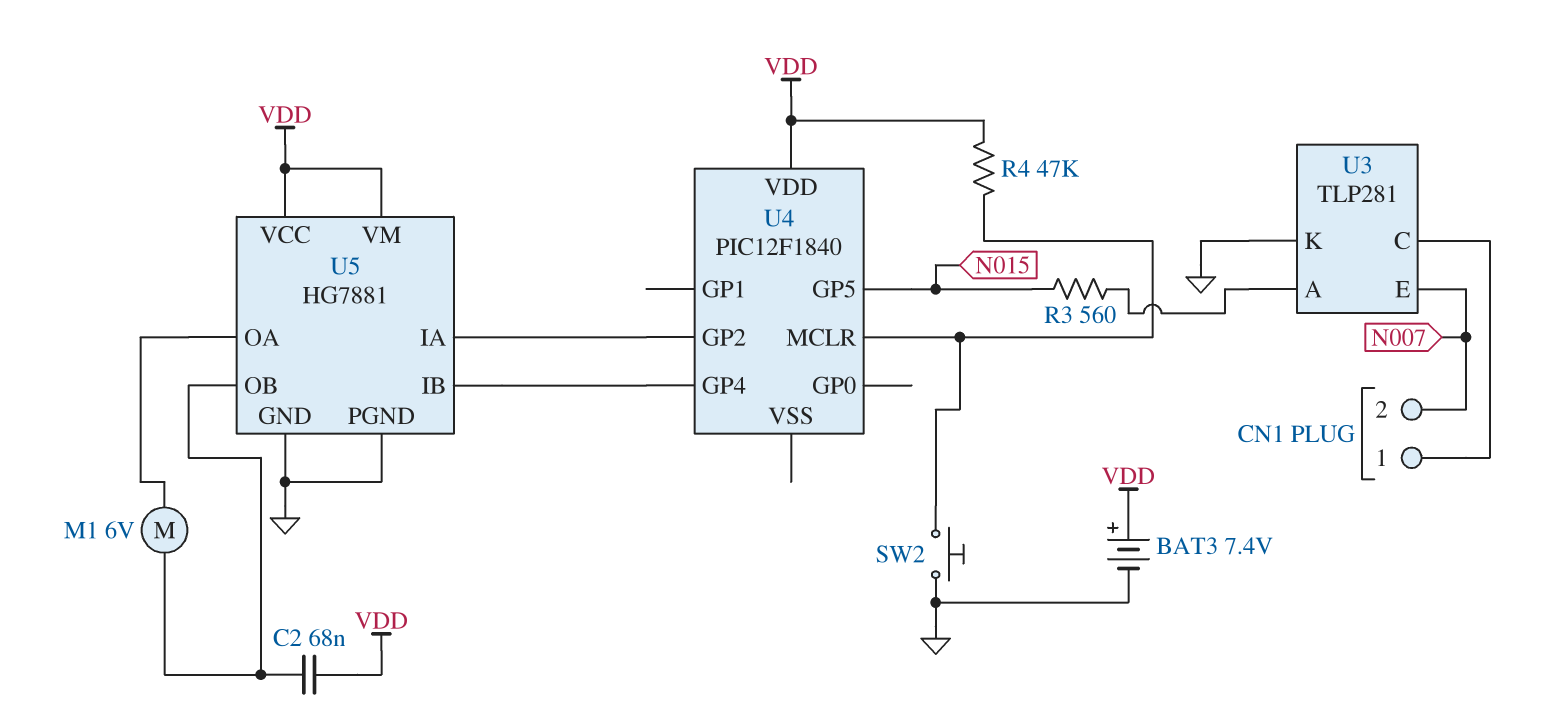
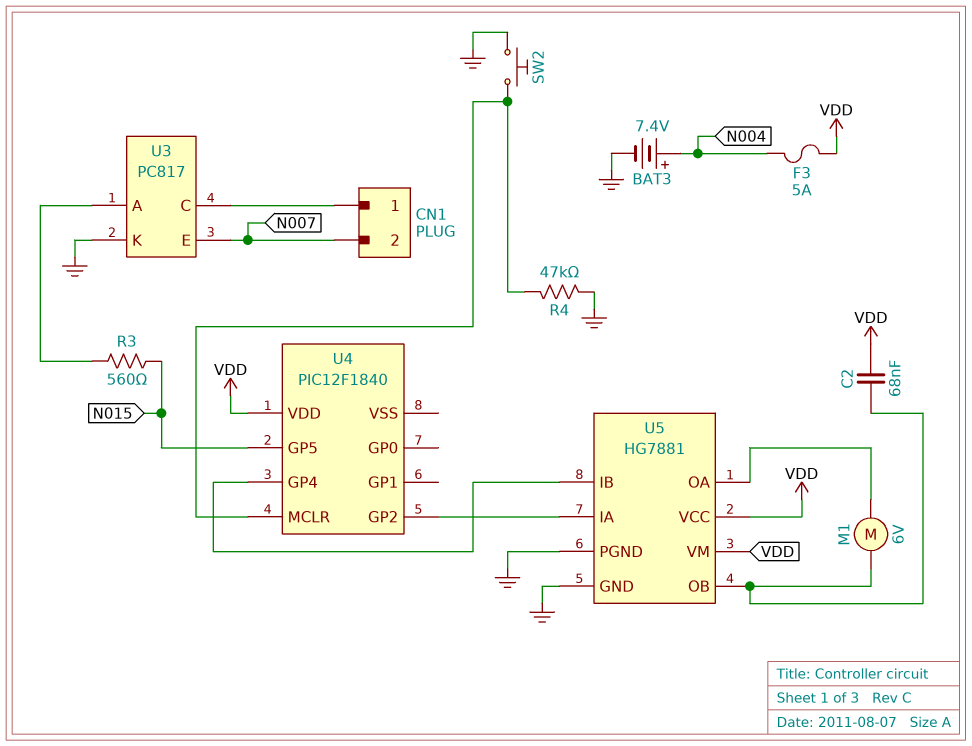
BAT3: 7.4V (plus VDD, minus GND) -> 7.4V (plus N004, minus GND)
F3: none -> 5A (N004, VDD)
R4: 47k (U4/MCLR, VDD) -> 47k (GND, U4/MCLR)
U3: TLP281 -> PC817

